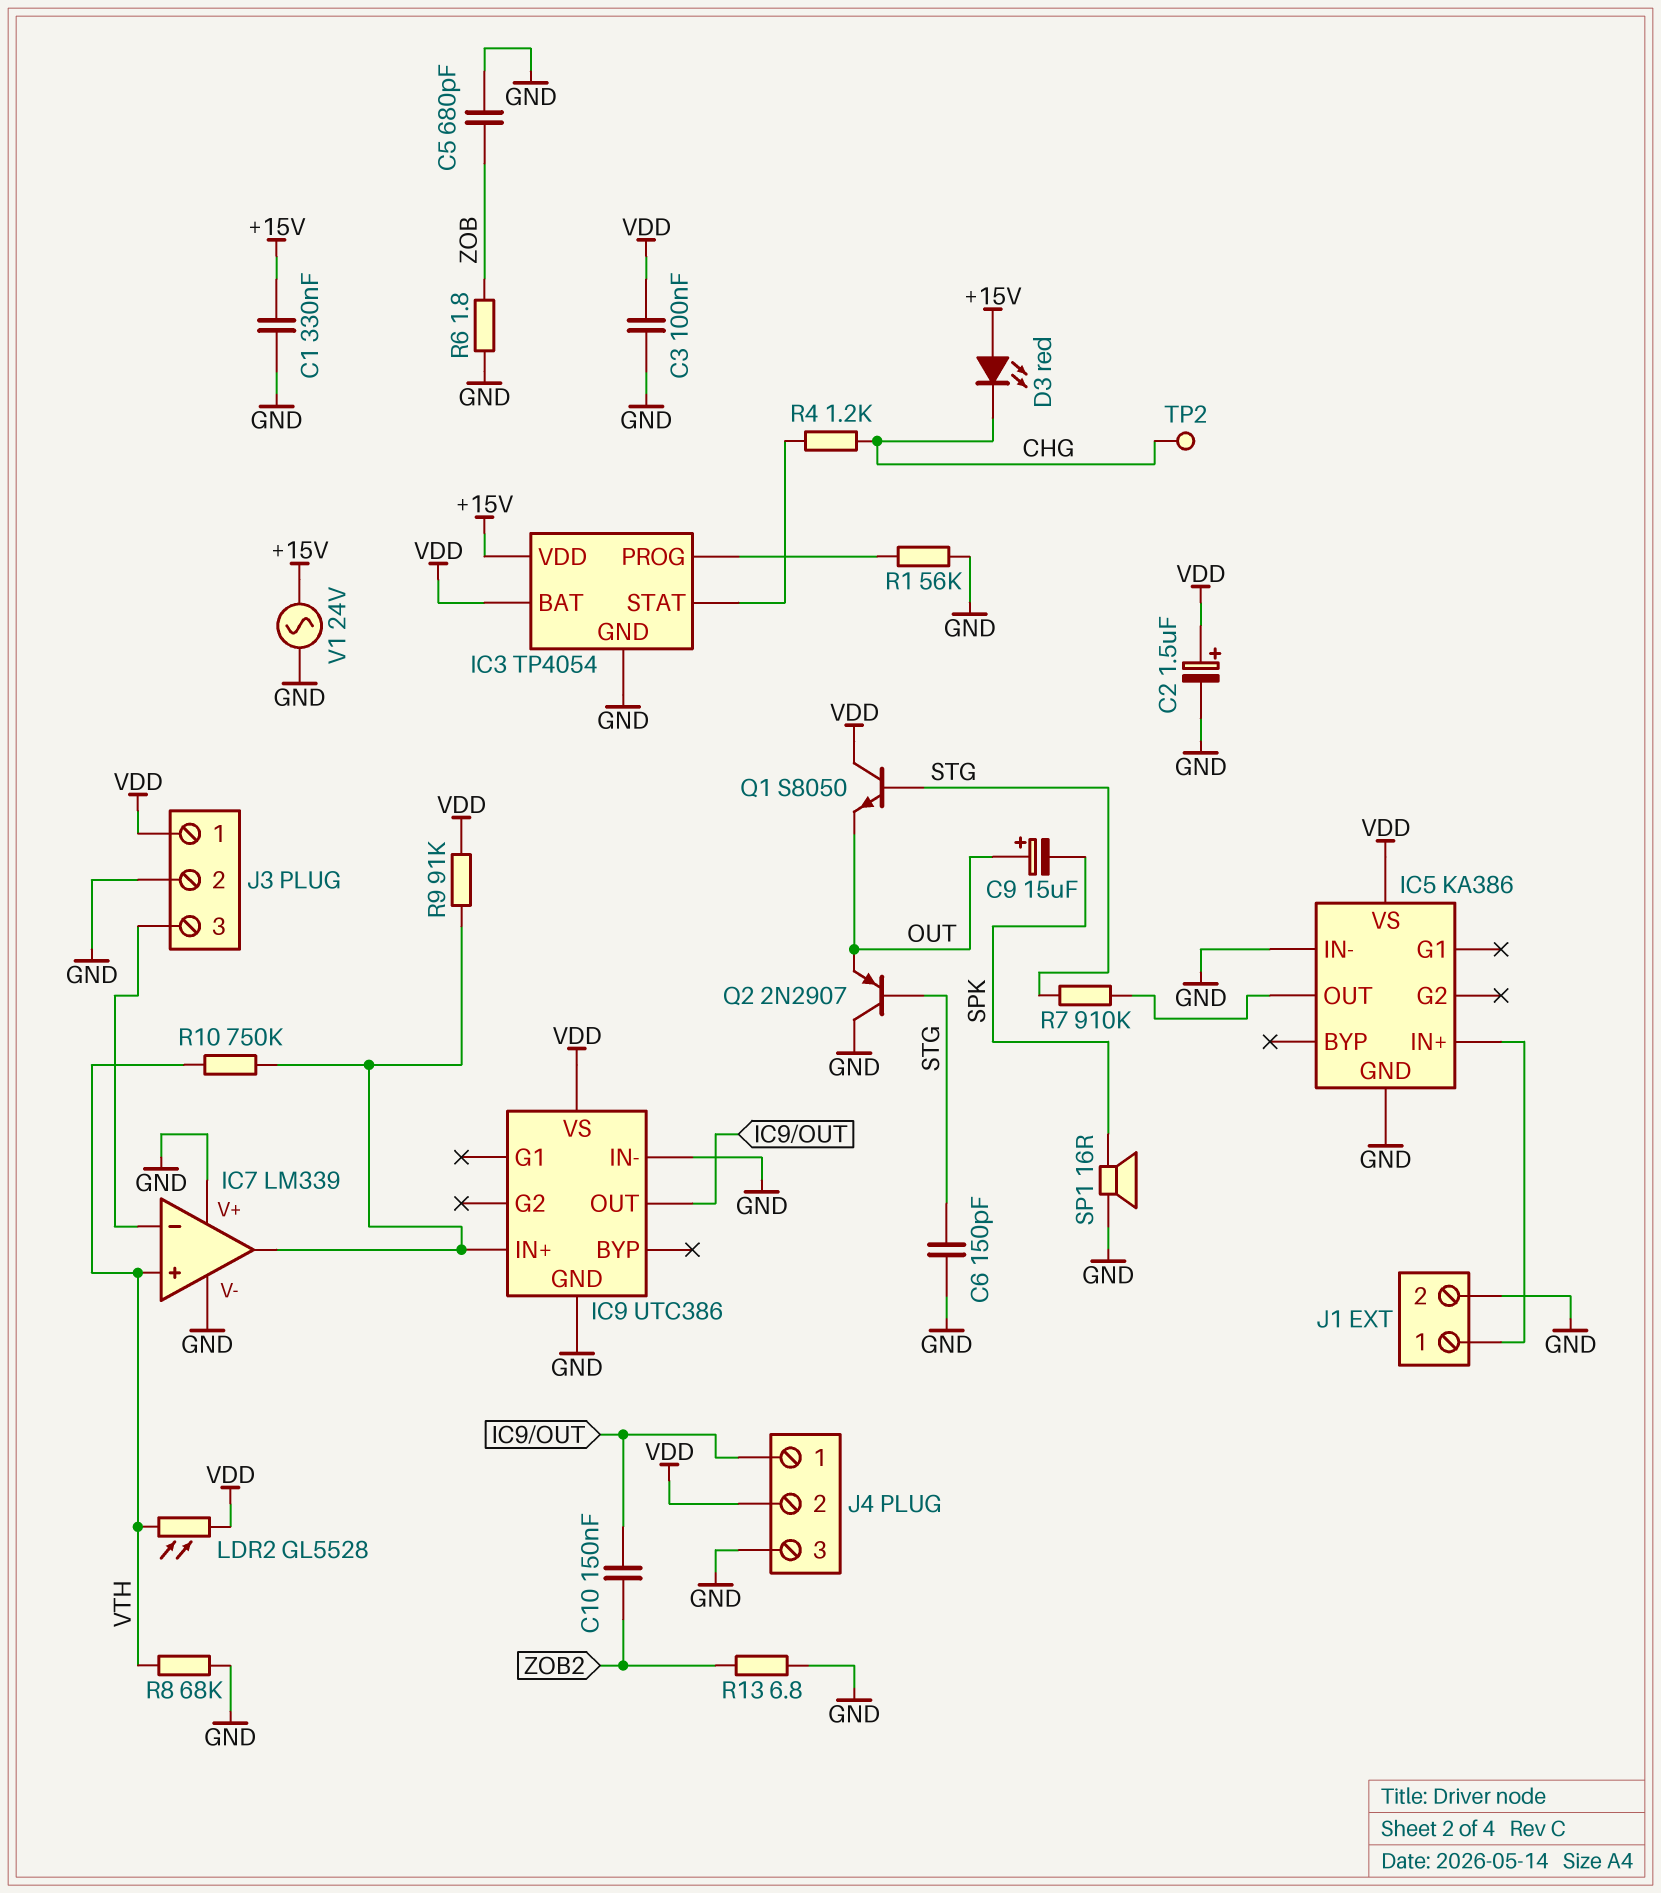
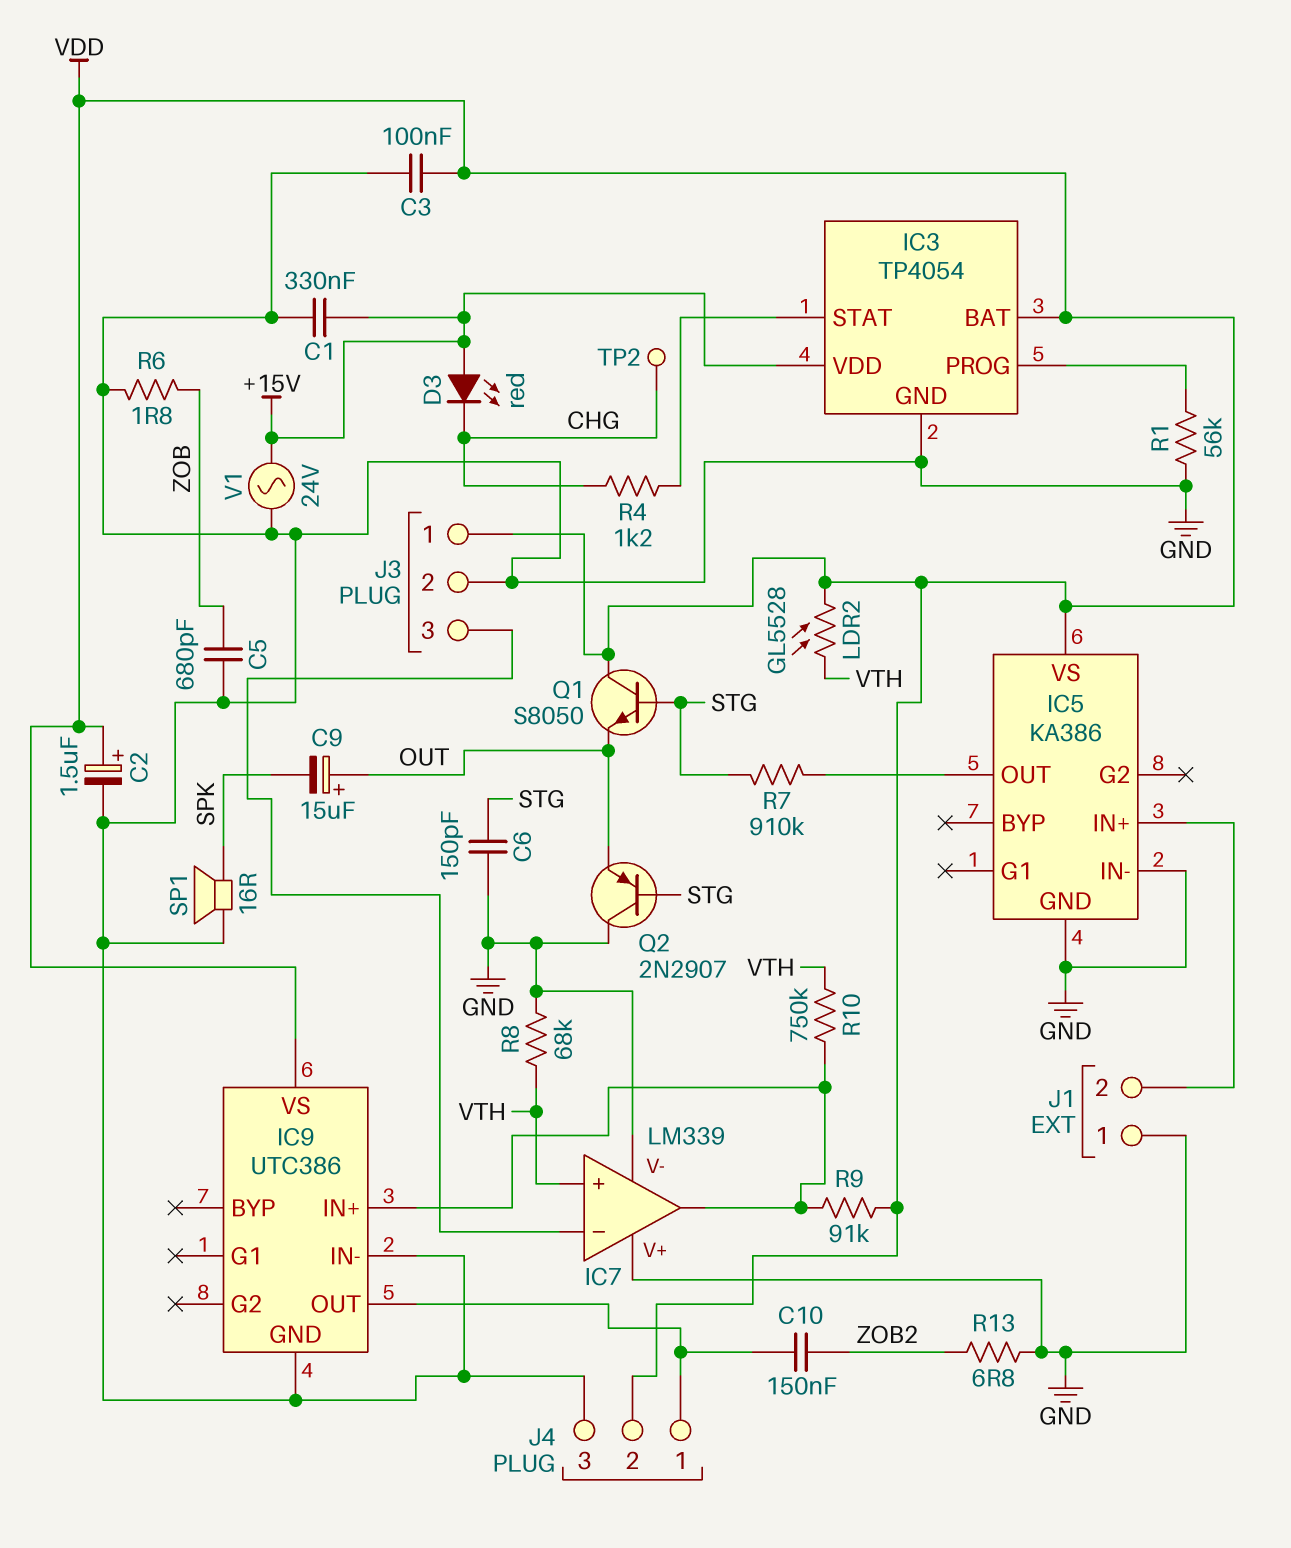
J1 pin 1: IC5/IN+ -> GND
J1 pin 2: GND -> IC5/IN+

